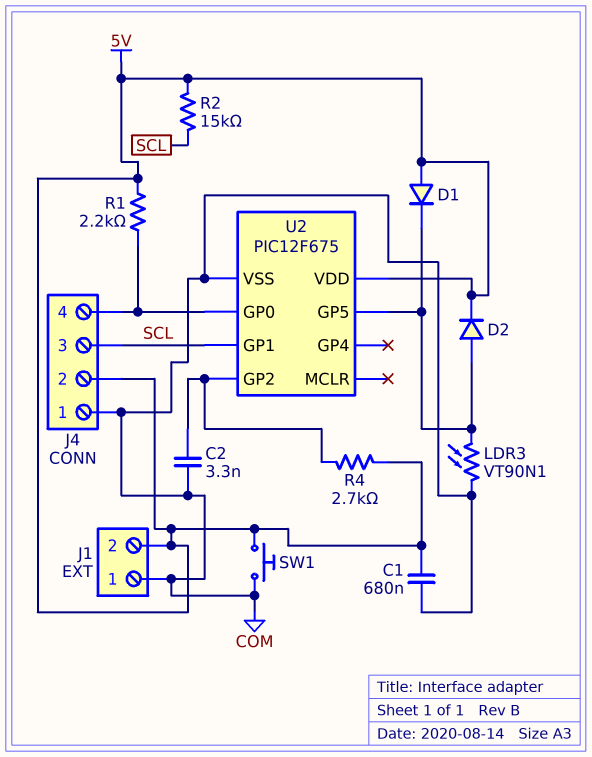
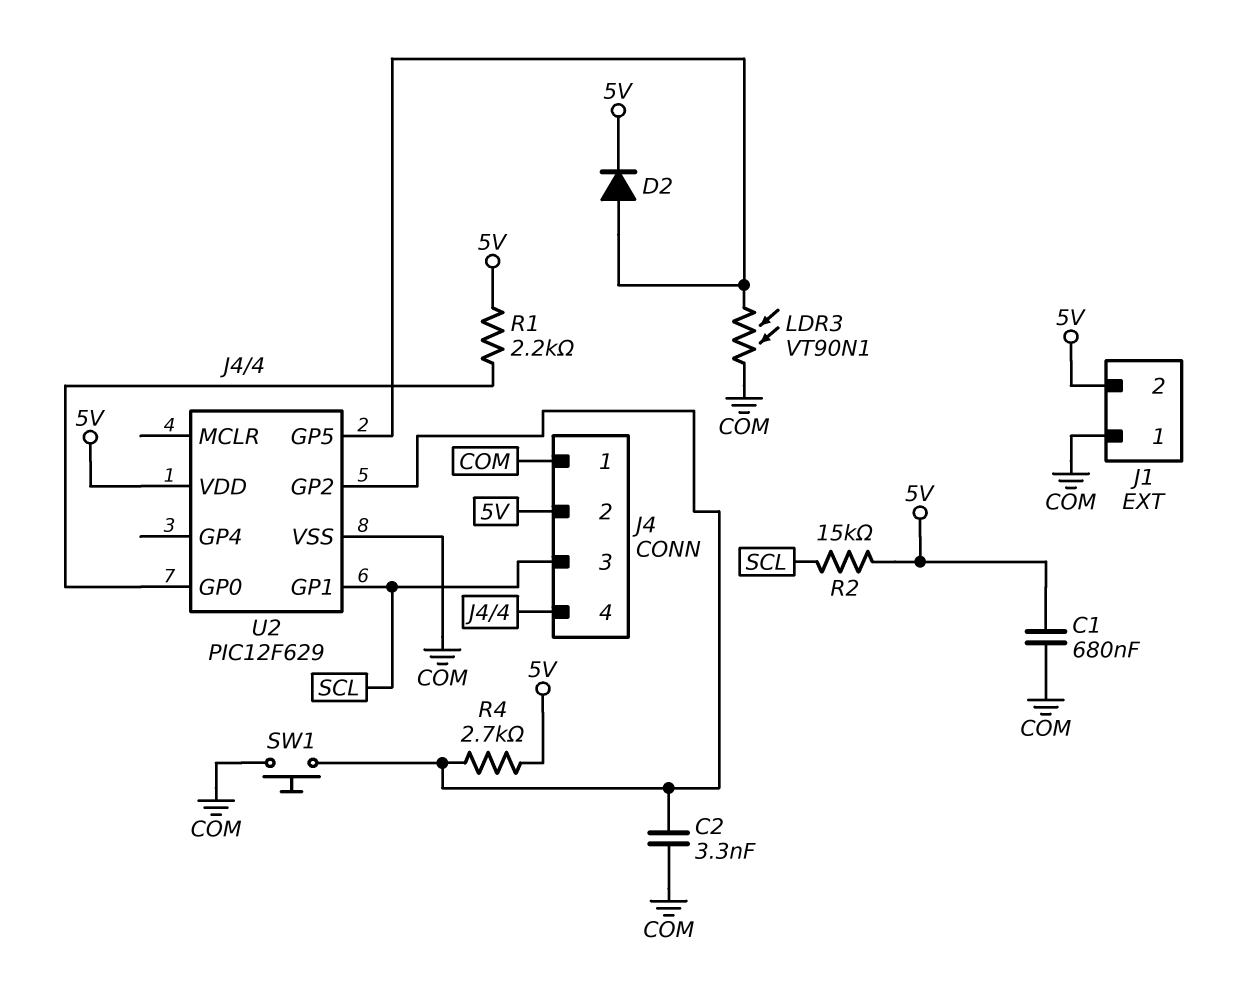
D1: diode (A 5V, K U2/GP5) -> none
SW1: button (5V, COM) -> button (COM, U2/GP2)
U2: PIC12F675 -> PIC12F629

